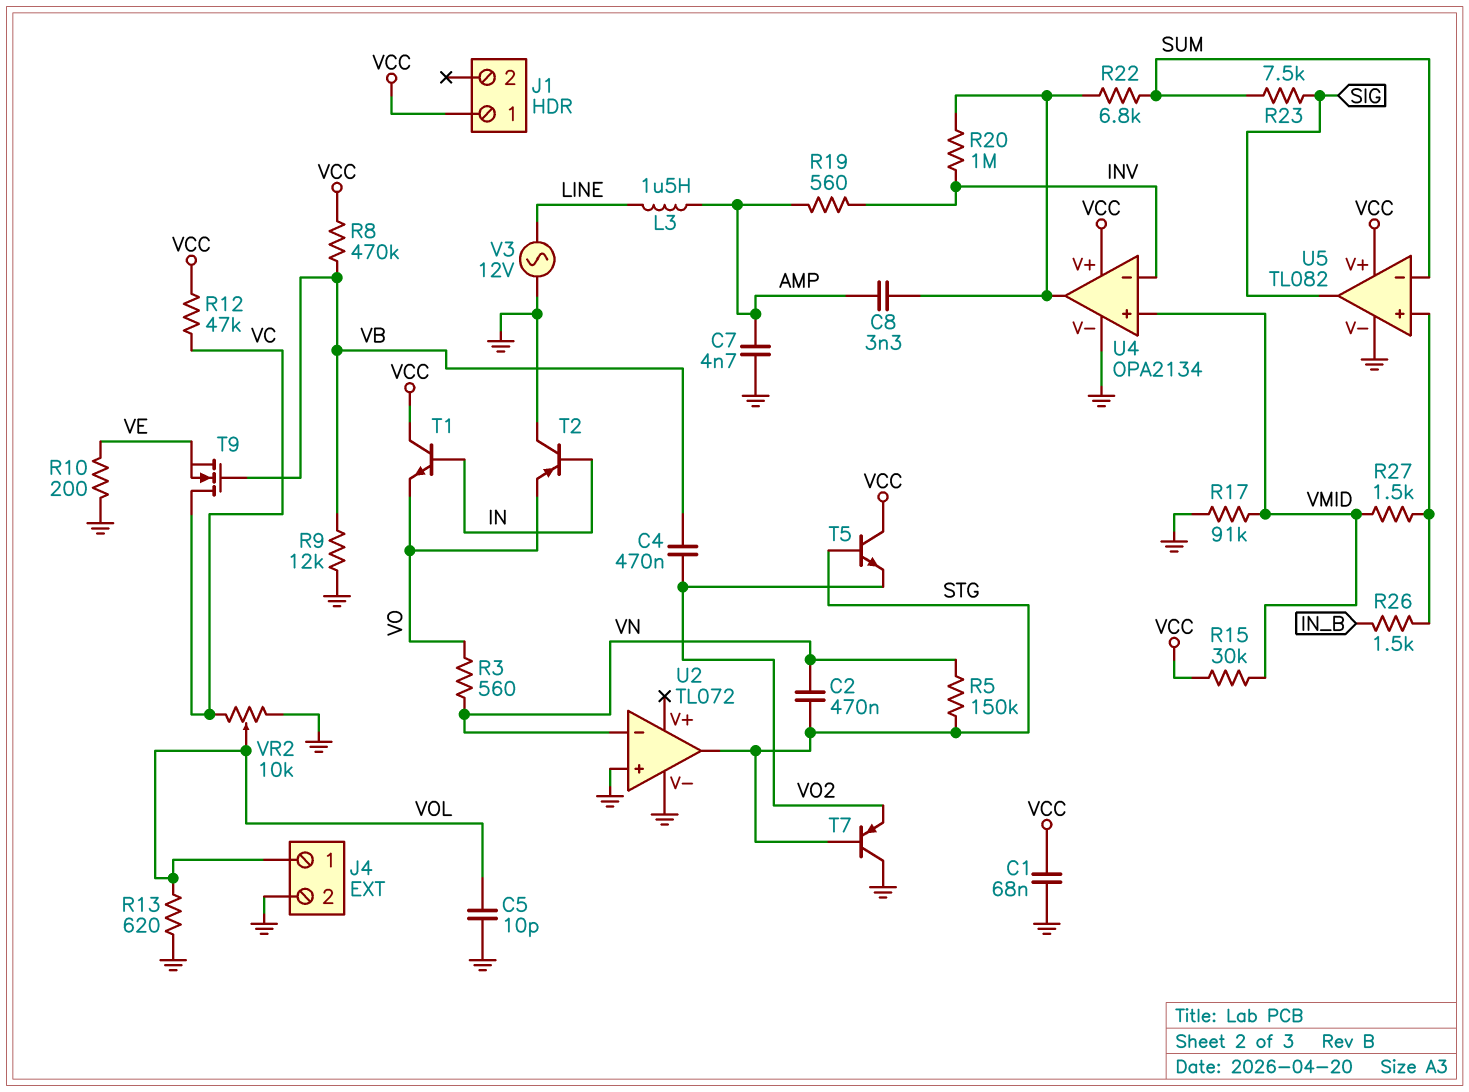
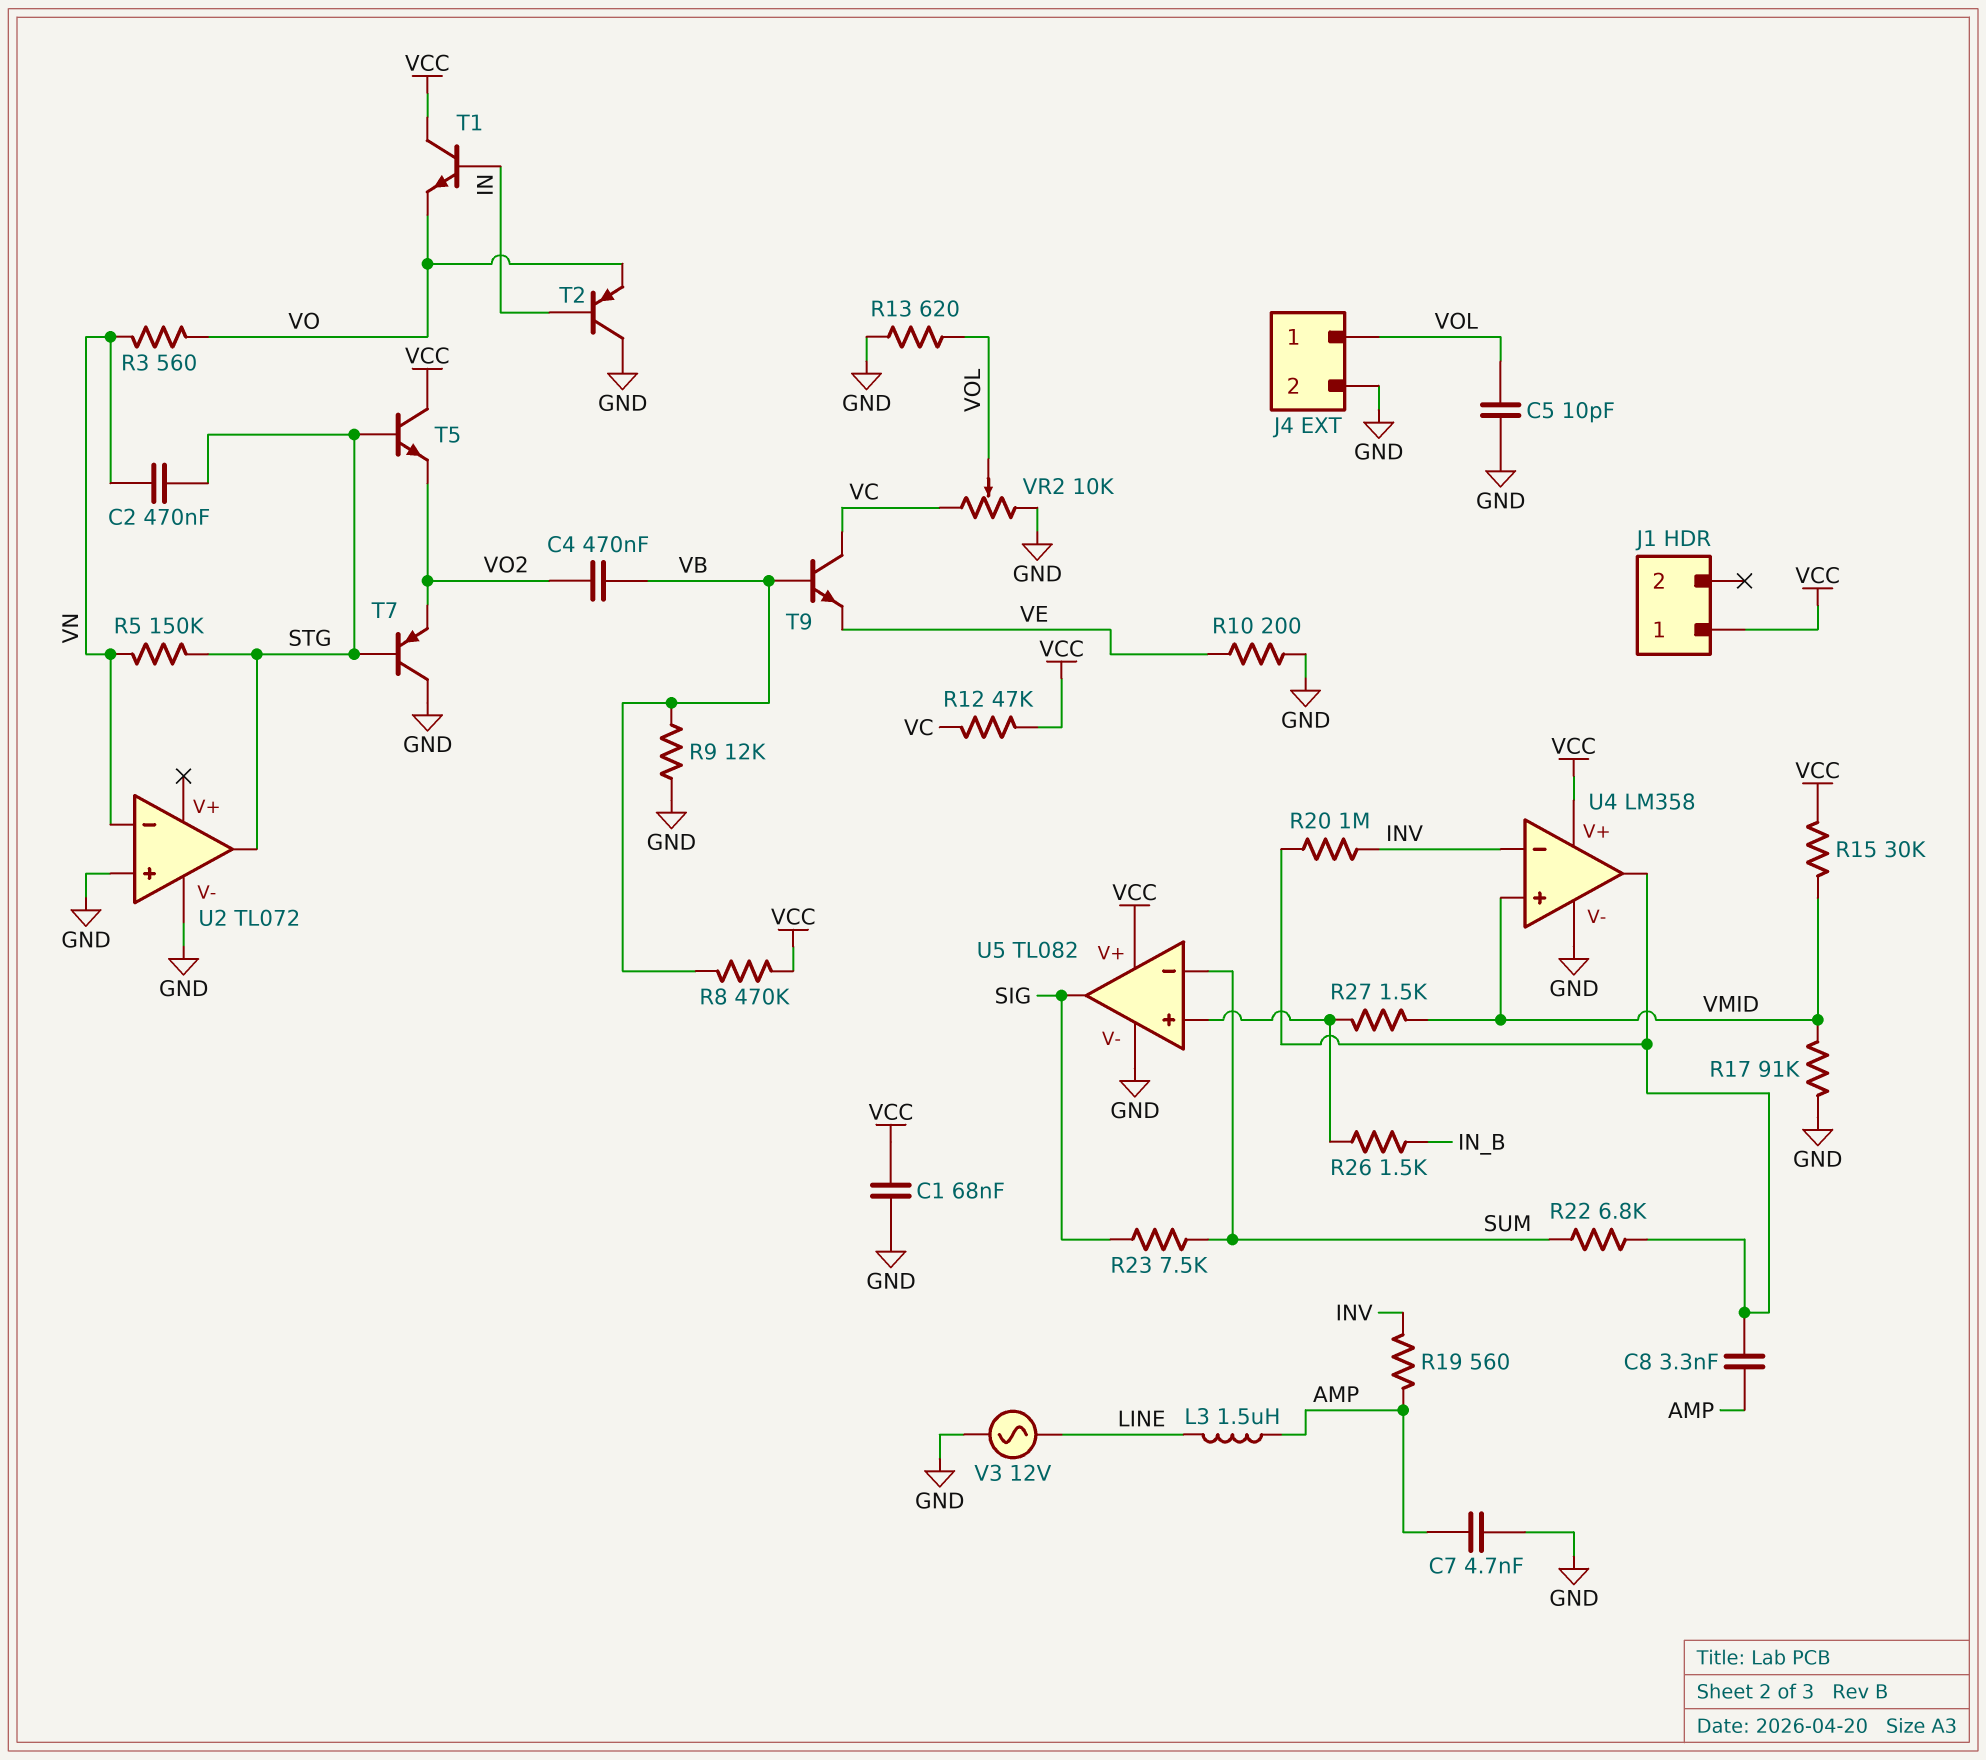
T9: NMOS (G VB, D VC, S VE) -> NPN (B VB, C VC, E VE)
U4: OPA2134 -> LM358

